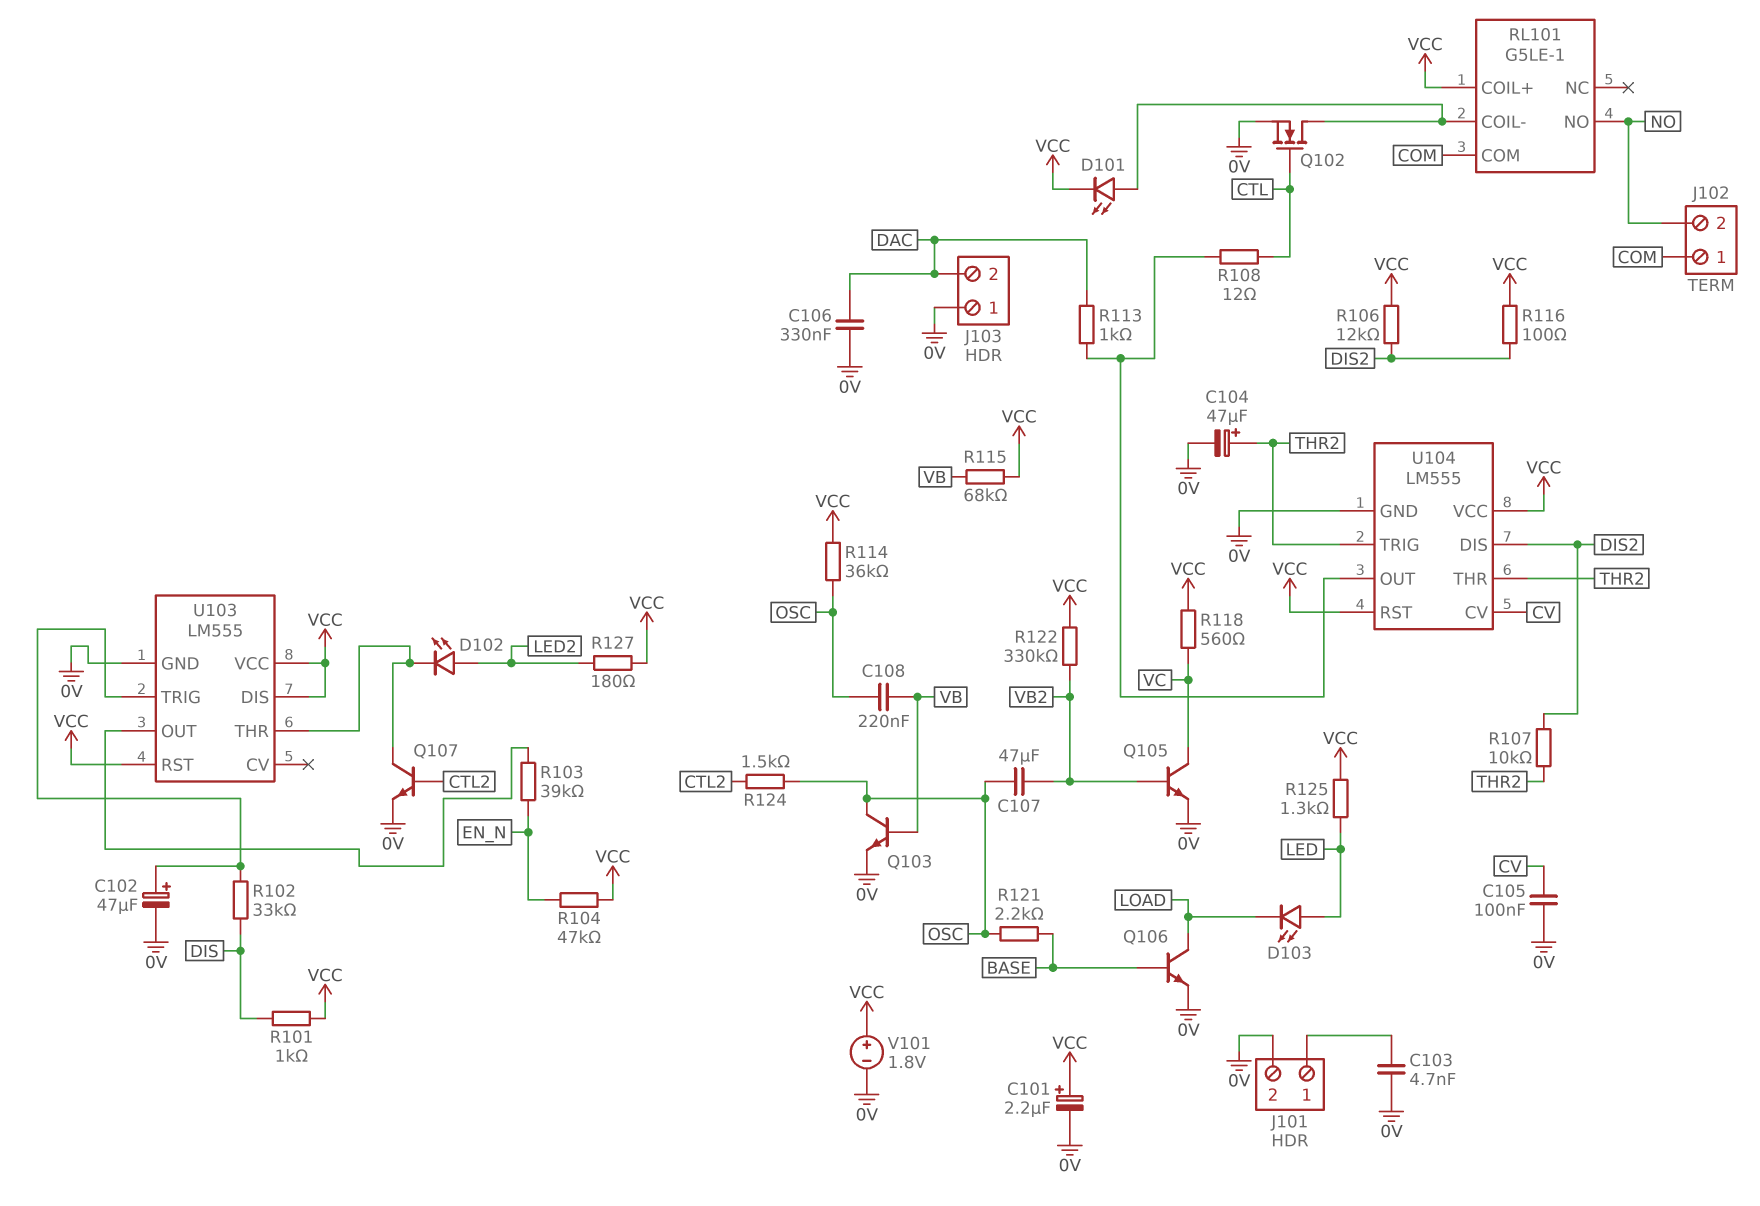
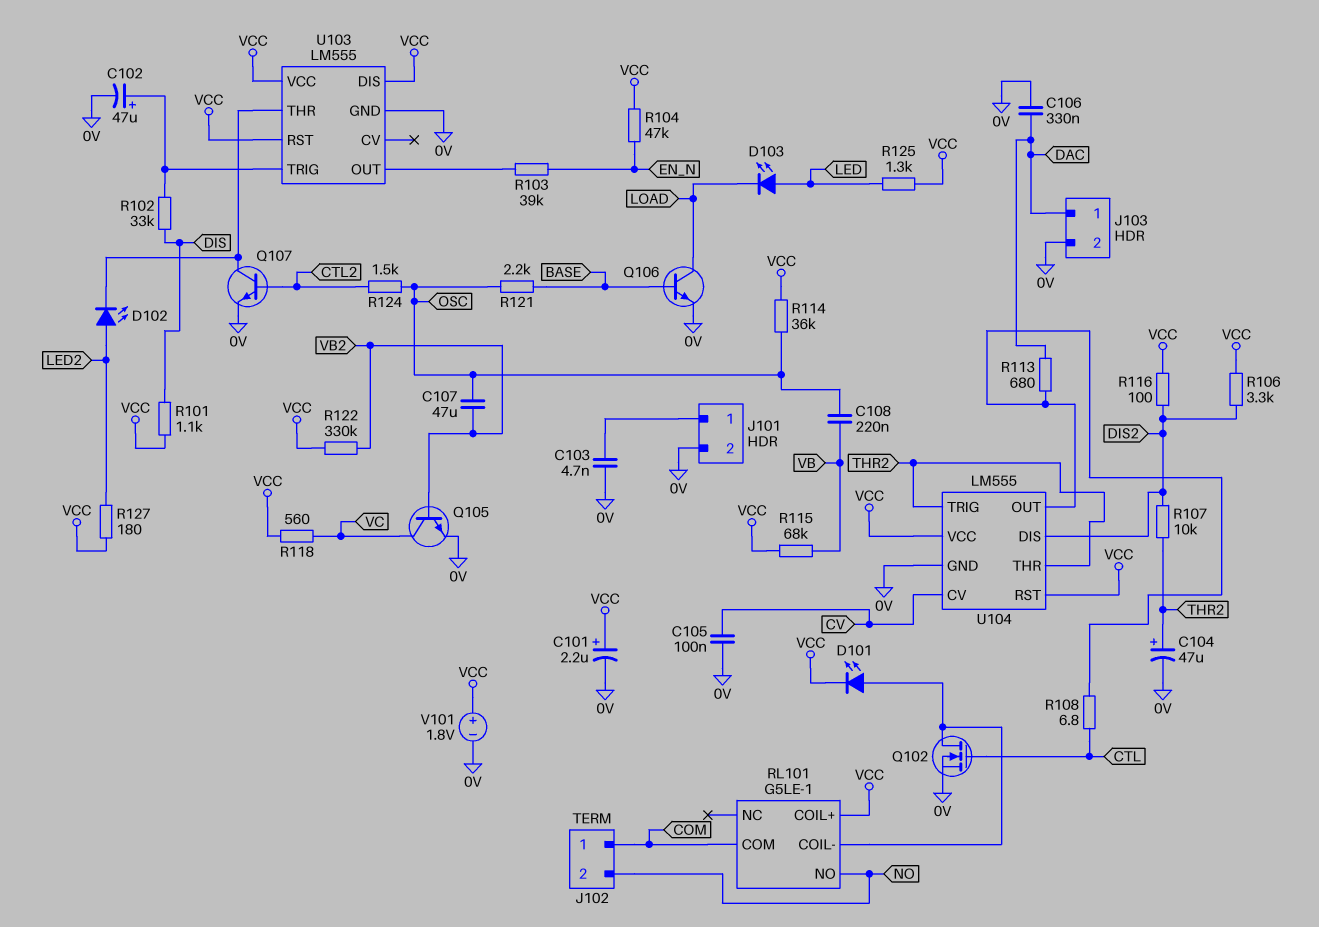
J103 pin 1: 0V -> DAC
J103 pin 2: DAC -> 0V
Q103: NPN (B VB, C OSC, E 0V) -> none
R101: 1k (DIS, VCC) -> 1.1k (DIS, VCC)
R106: 12k (DIS2, VCC) -> 3.3k (DIS2, VCC)
R108: 12 (CTL, U104/OUT) -> 6.8 (CTL, U104/OUT)
R113: 1k (DAC, U104/OUT) -> 680 (DAC, U104/OUT)

